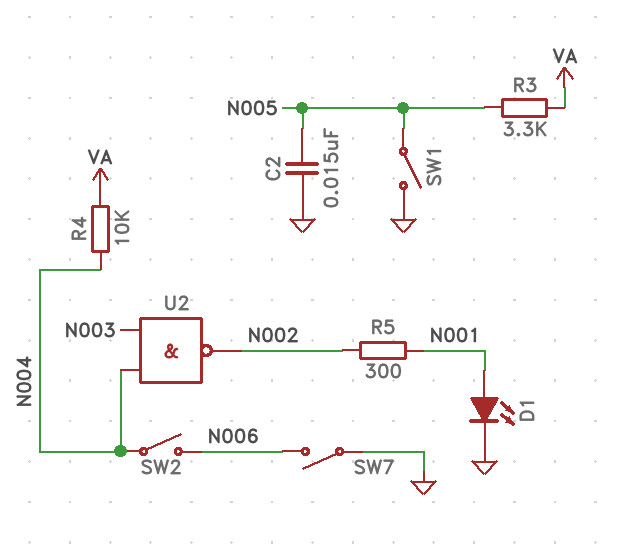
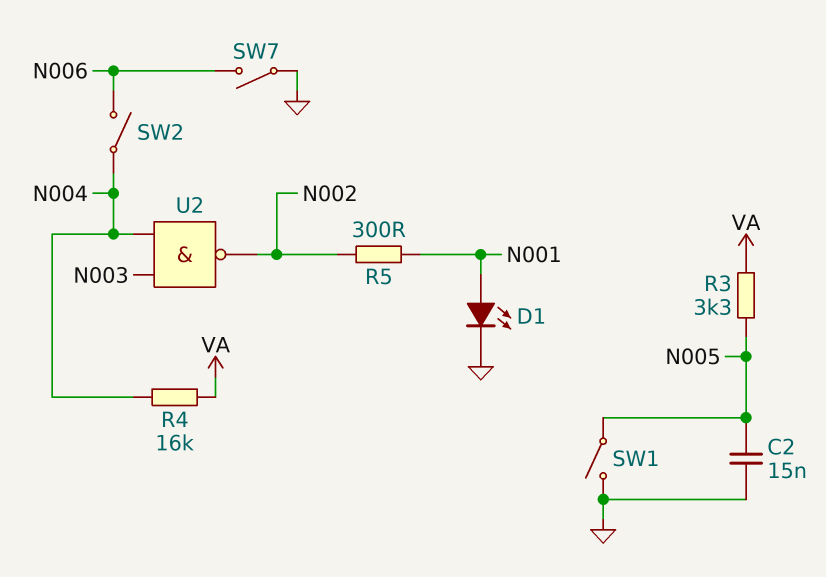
R4: 10k (N004, VA) -> 16k (N004, VA)

